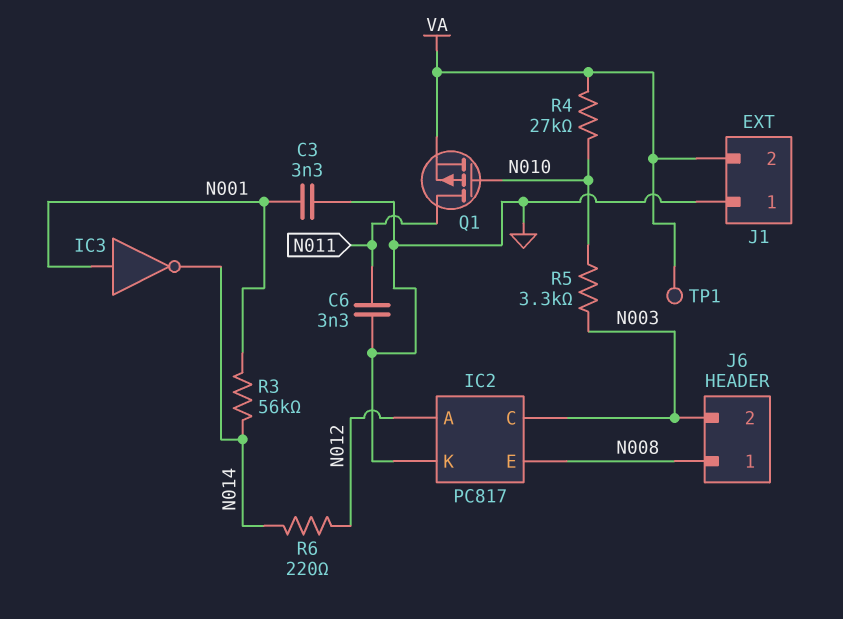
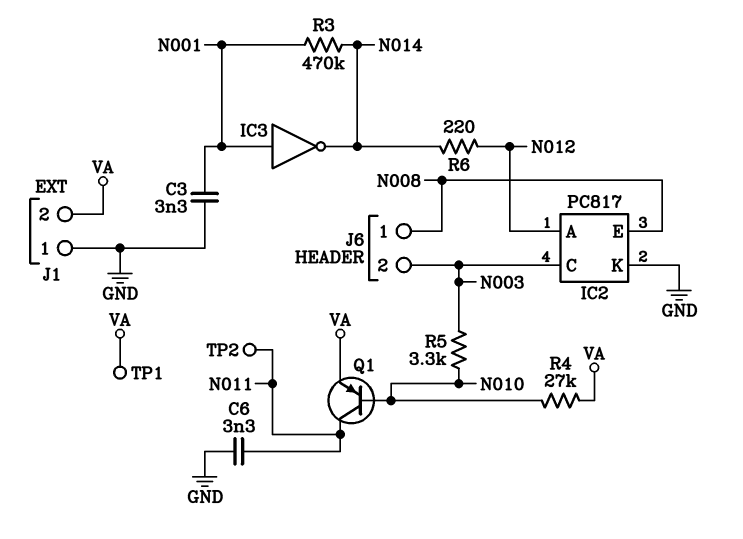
Q1: PMOS (G N010, D N011, S VA) -> PNP (B N010, C N011, E VA)
R3: 56k (N001, N014) -> 470k (N001, N014)
TP2: none -> test point (N011)

